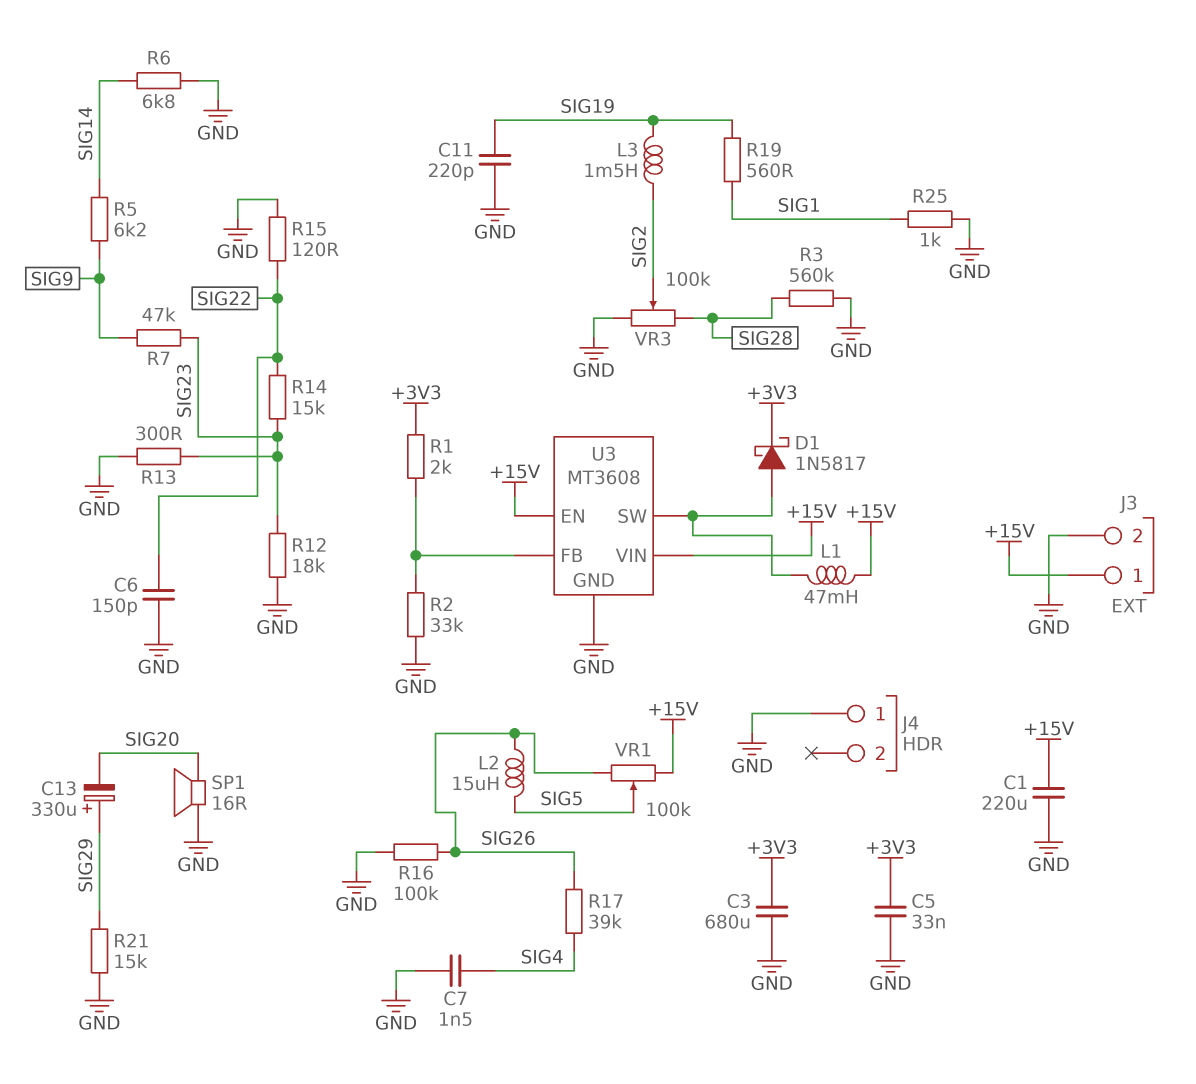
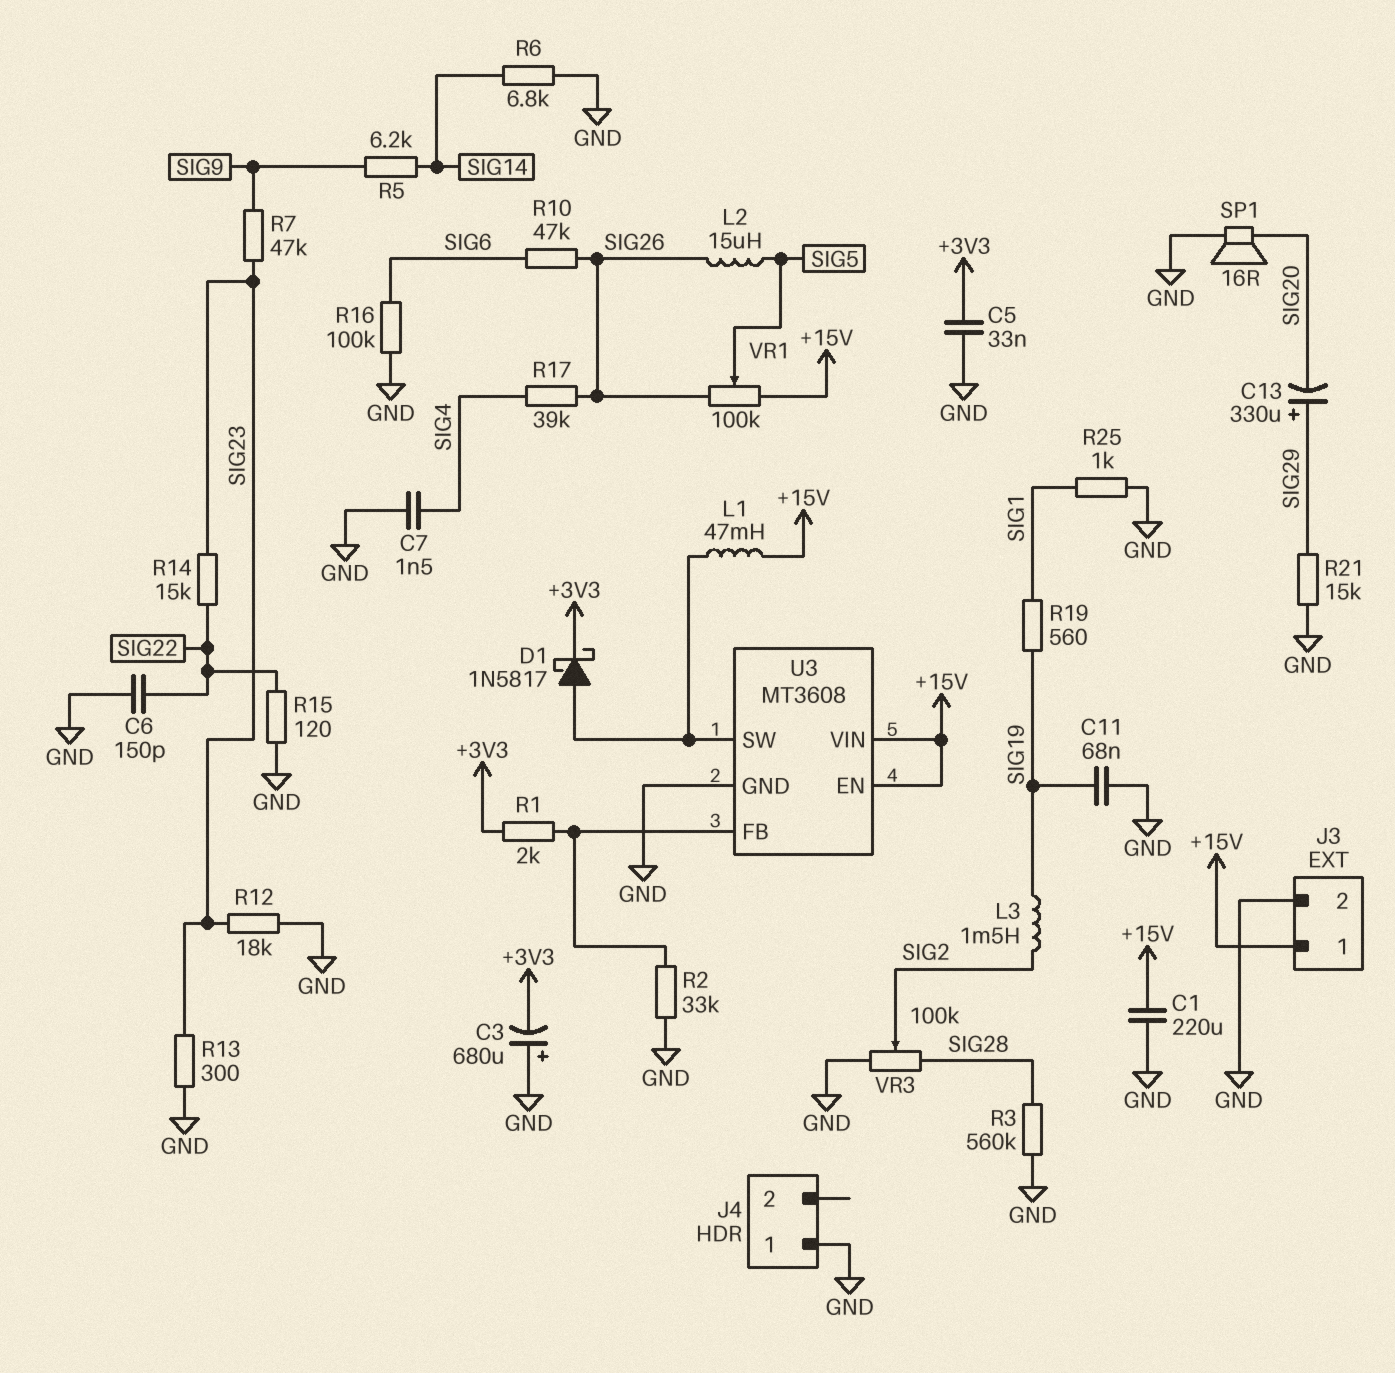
C3: 680uF (+3V3, GND) -> 680uF (plus GND, minus +3V3)
C11: 220pF (GND, SIG19) -> 68nF (GND, SIG19)
R10: none -> 47k (SIG6, SIG26)
R16: 100k (GND, SIG26) -> 100k (GND, SIG6)

